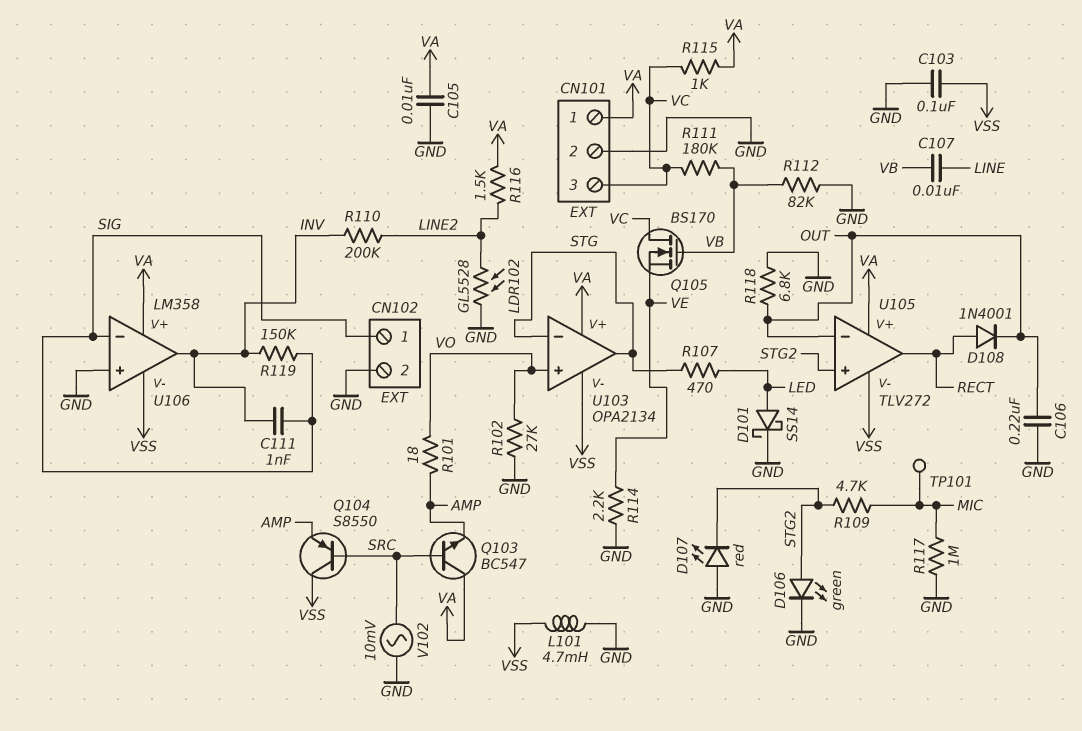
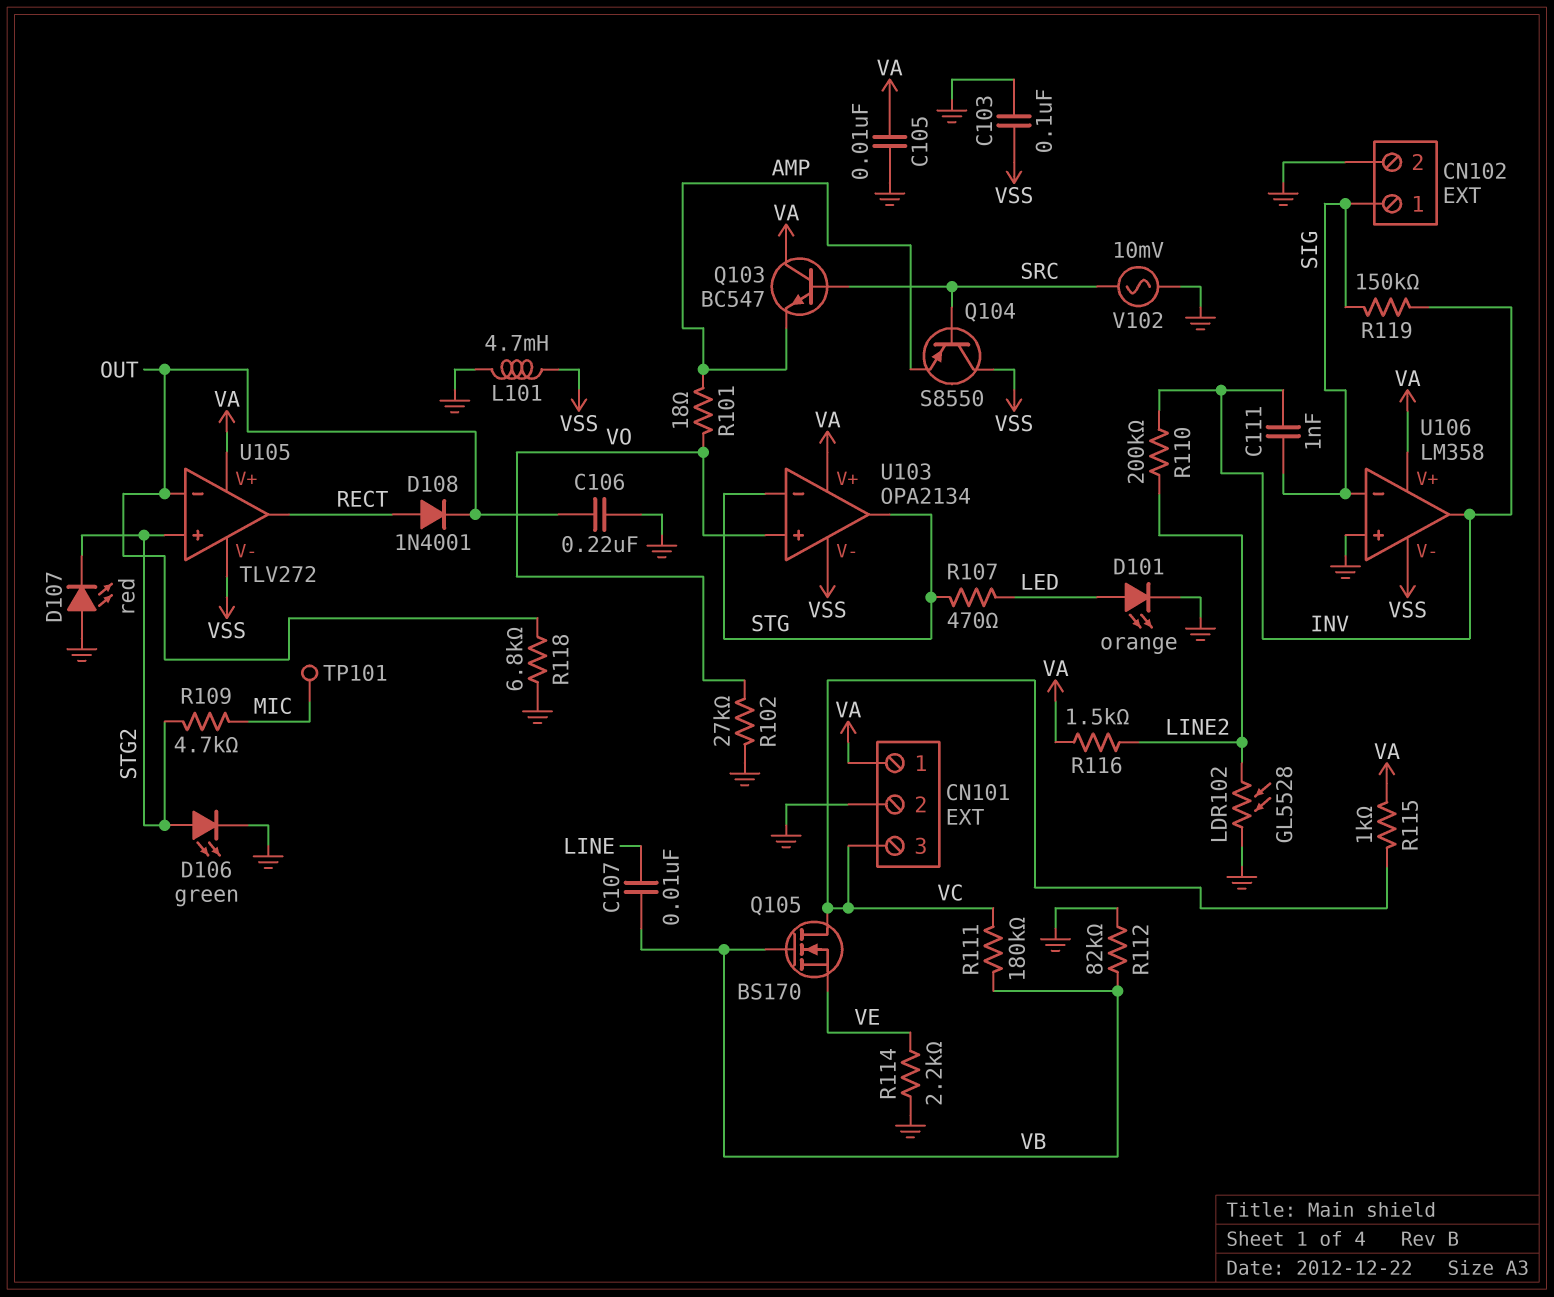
D101: schottky SS14 (A LED, K GND) -> LED orange (A LED, K GND)
R117: 1M (GND, MIC) -> none

